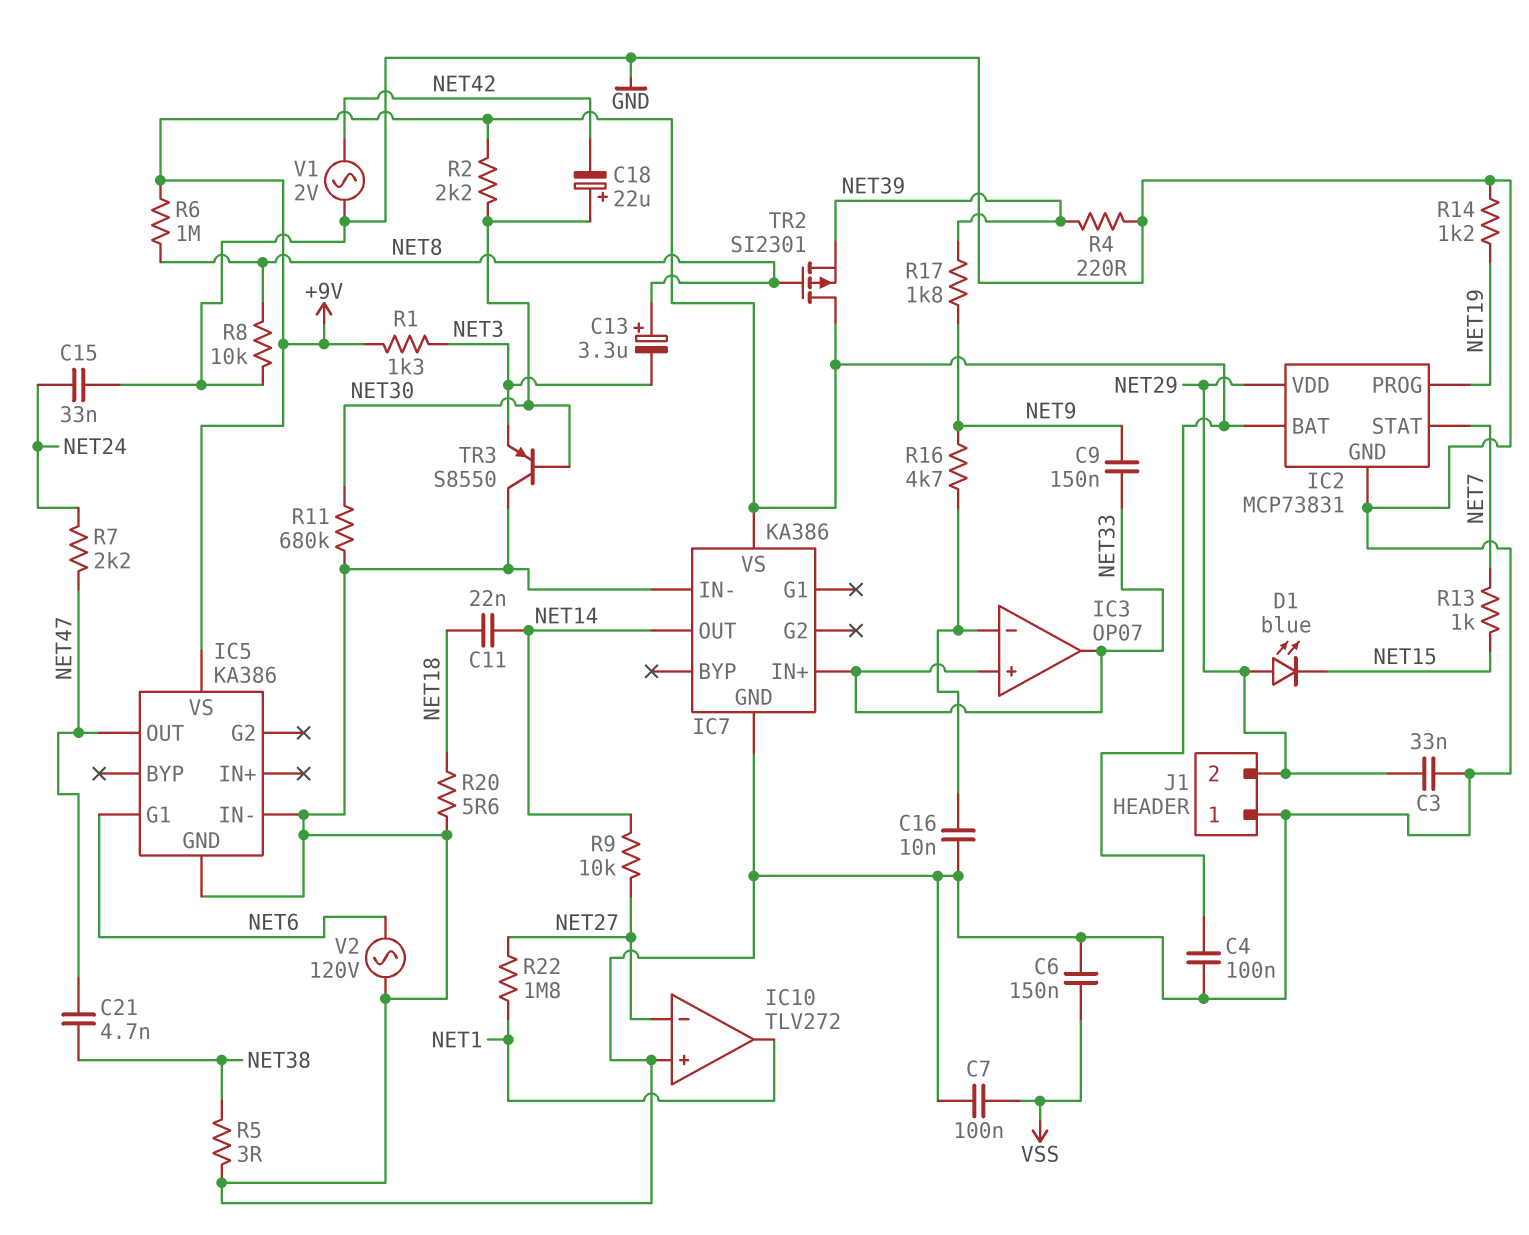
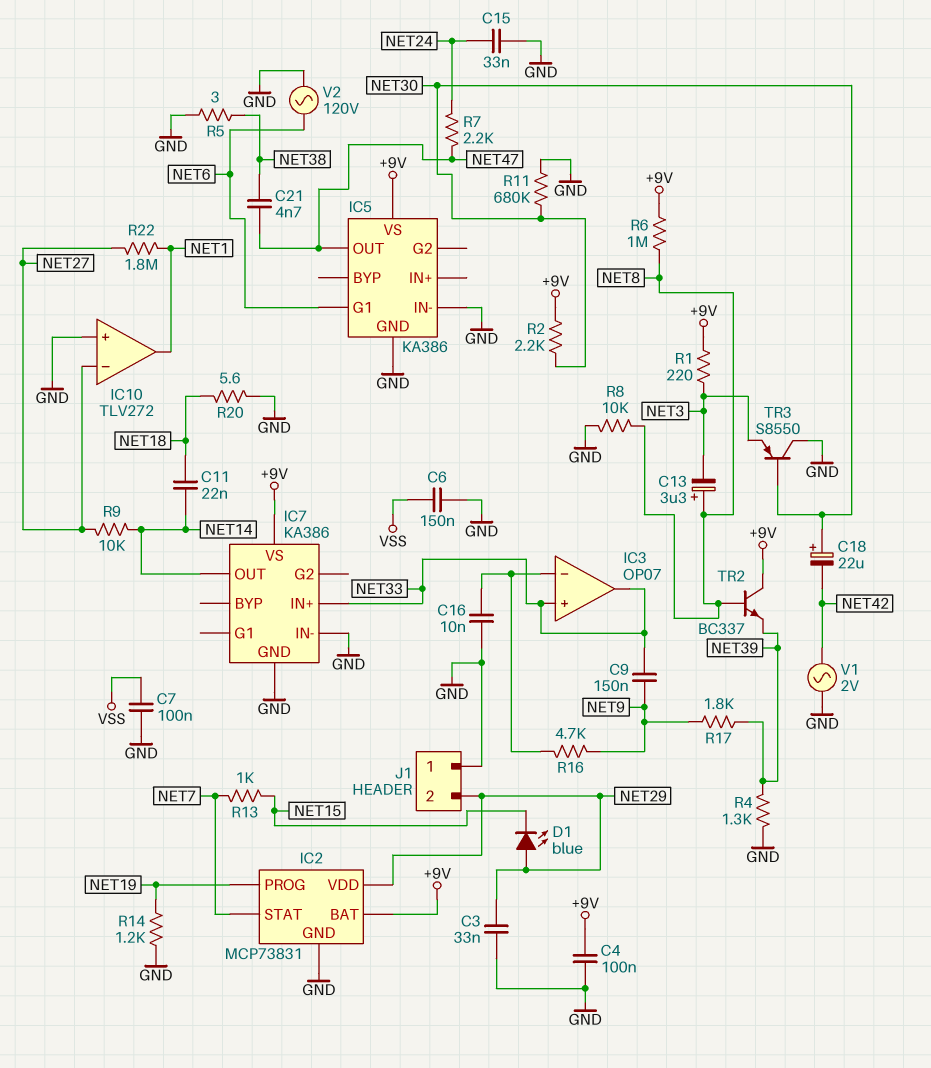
R1: 1.3k (+9V, NET3) -> 220 (+9V, NET3)
R4: 220 (GND, NET39) -> 1.3k (GND, NET39)
TR2: PMOS SI2301 (G NET8, D +9V, S NET39) -> NPN BC337 (B NET8, C +9V, E NET39)

